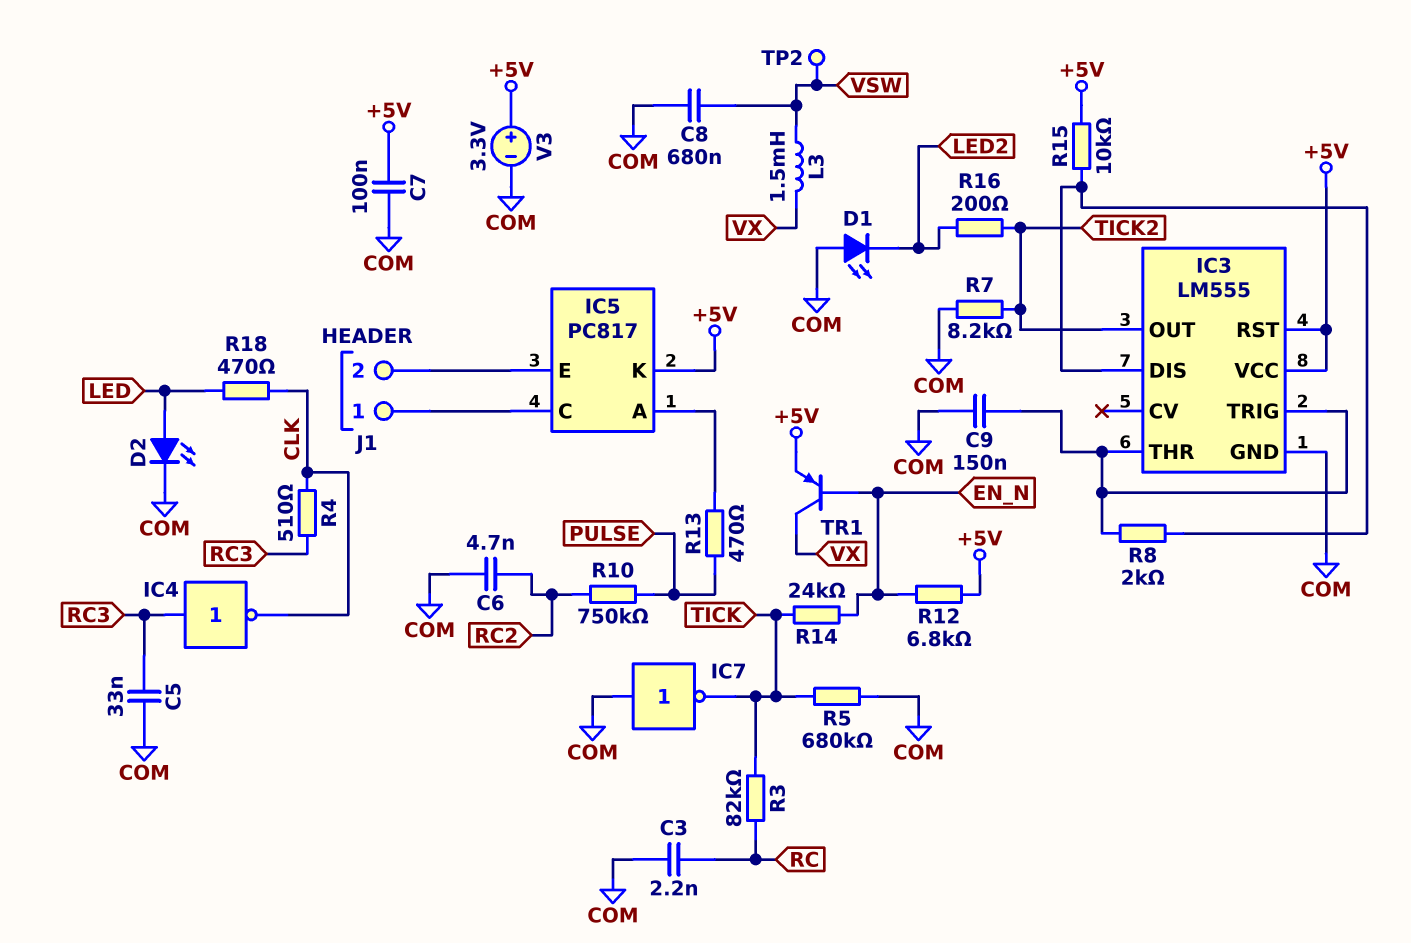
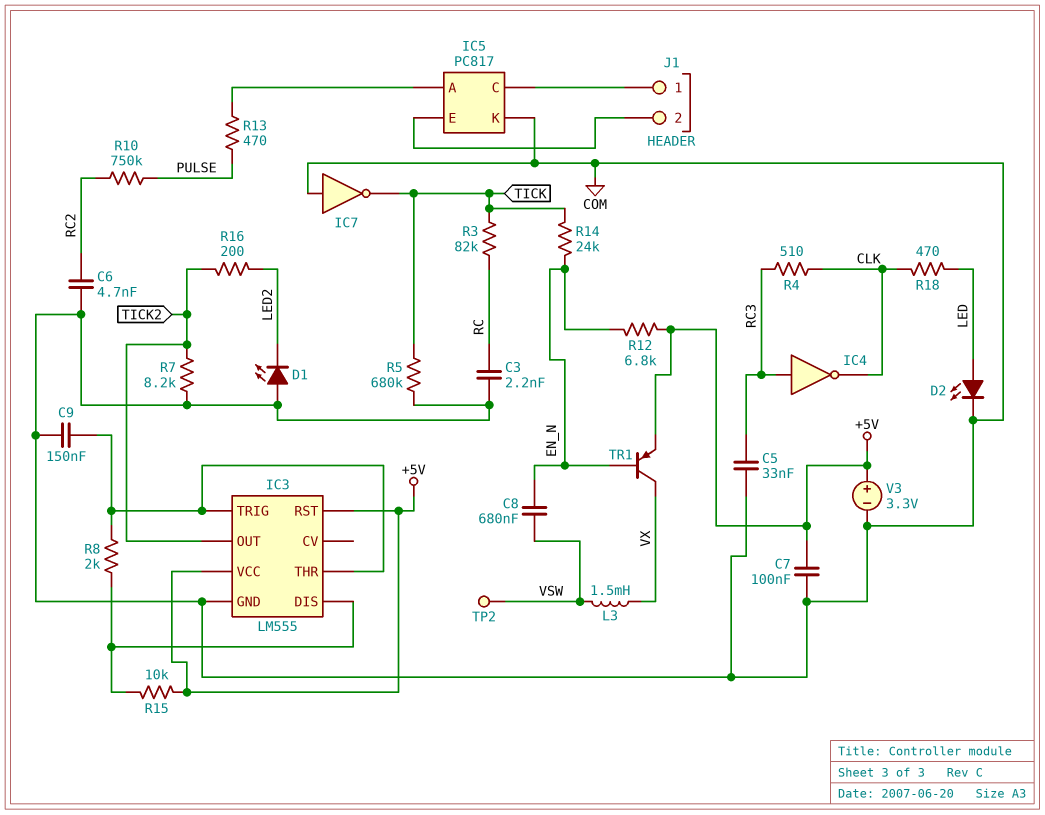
C8: 680nF (COM, VSW) -> 680nF (EN_N, VSW)
IC5 pin K: +5V -> COM

